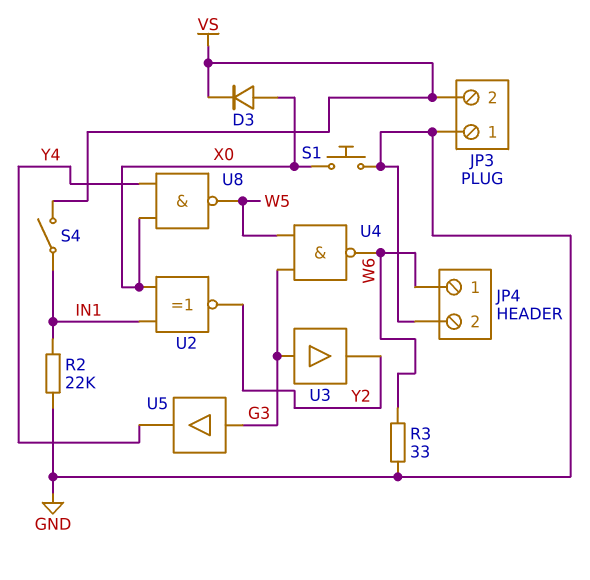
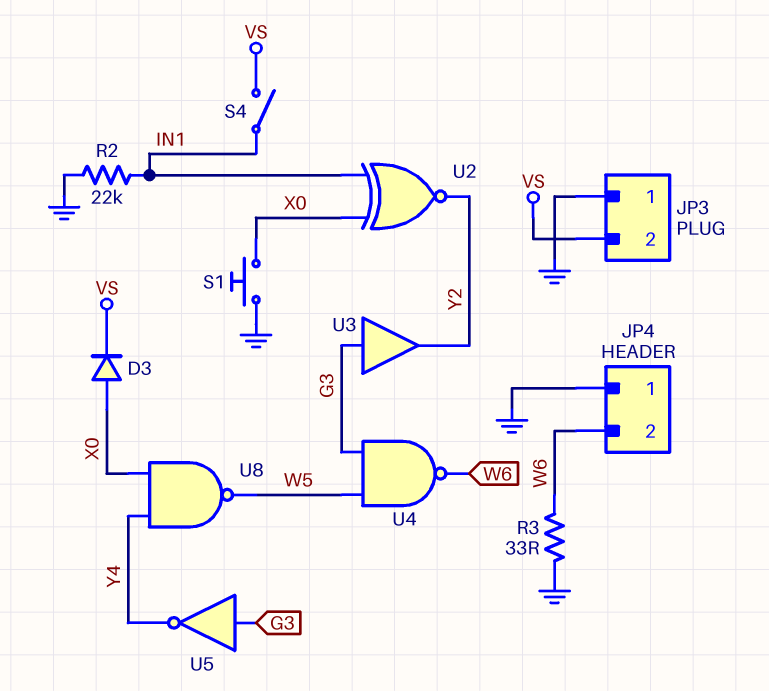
JP4 pin 1: W6 -> GND
JP4 pin 2: GND -> W6
U5: buffer (in G3, out Y4) -> NOT (in G3, out Y4)

